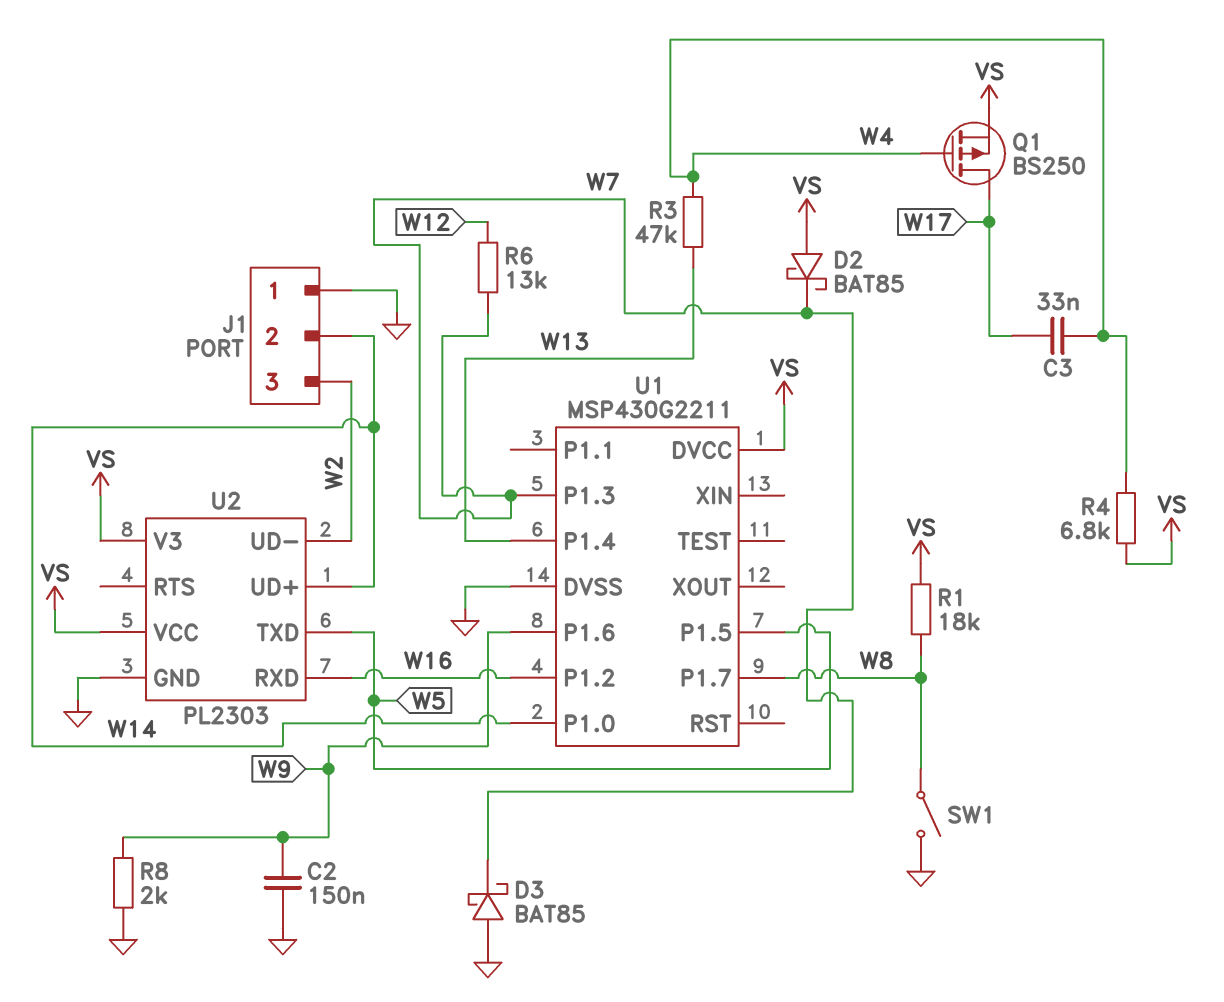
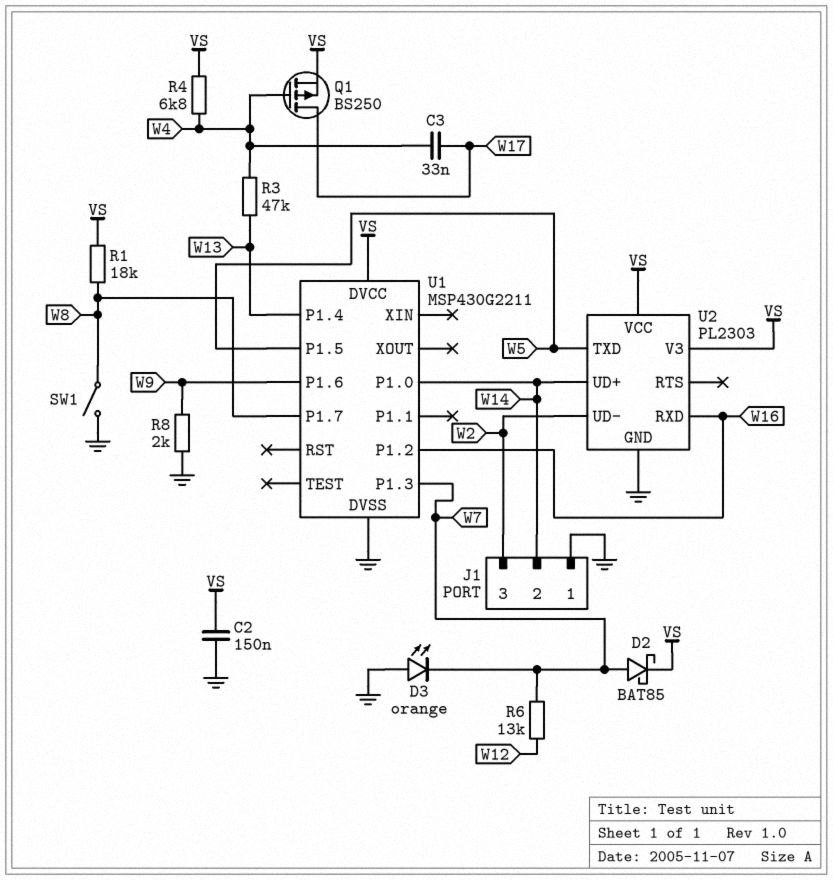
C2: 150nF (GND, W9) -> 150nF (GND, VS)
D2: schottky BAT85 (A VS, K W7) -> schottky BAT85 (A W7, K VS)
D3: schottky BAT85 (A GND, K W7) -> LED orange (A GND, K W7)

